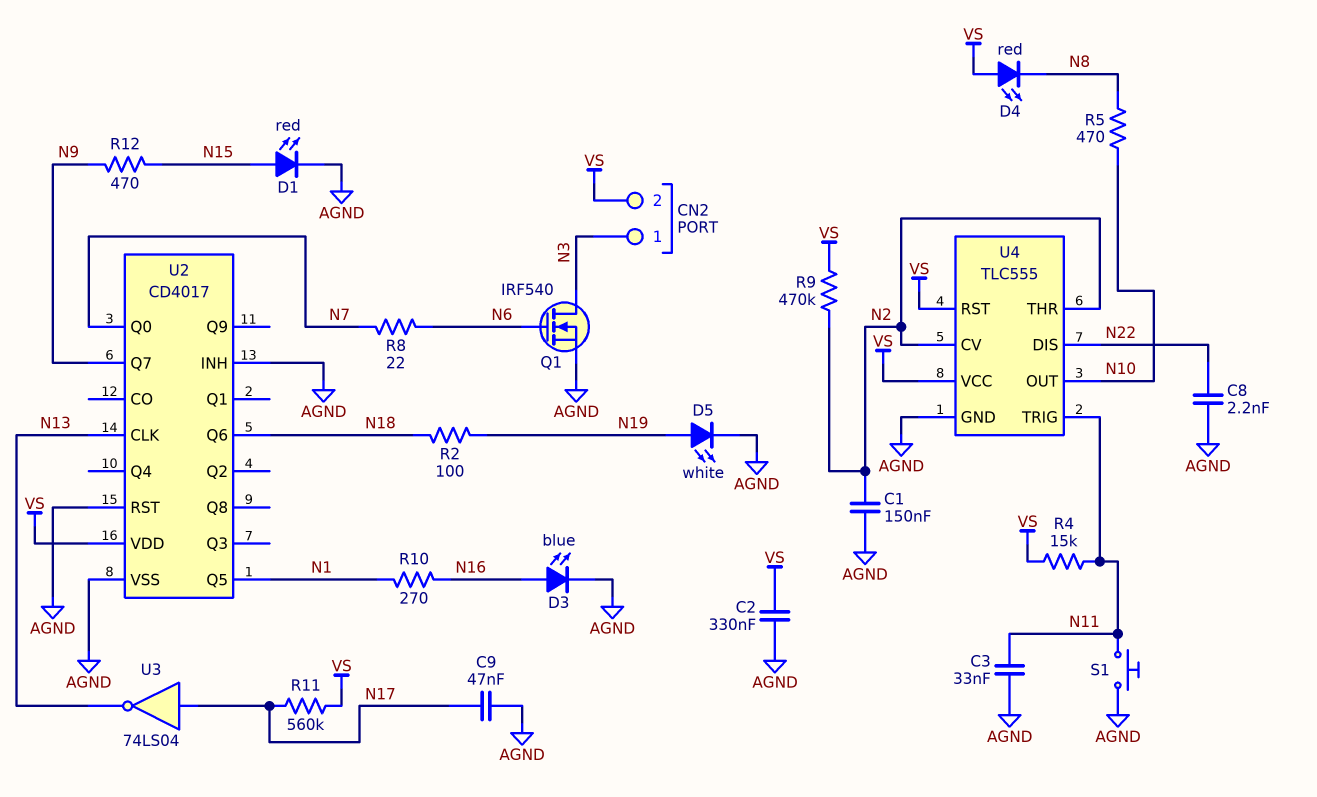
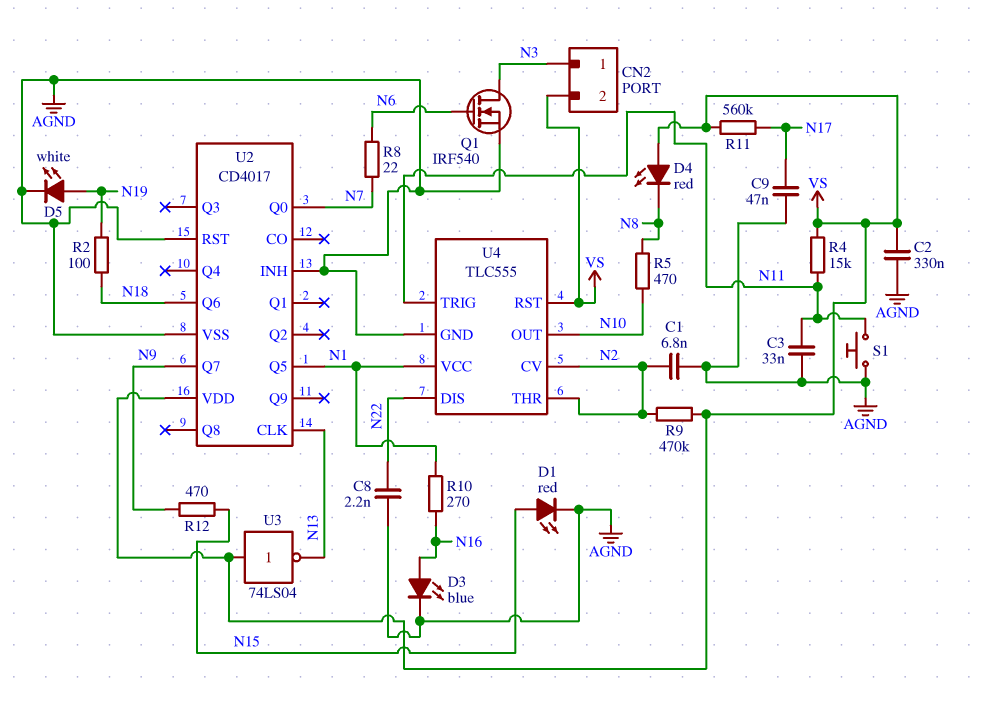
C1: 150nF (AGND, N2) -> 6.8nF (AGND, N2)
U3: NOT 74LS04 (in N17, out N13) -> NOT 74LS04 (in VS, out N13)
U4 pin VCC: VS -> N1

